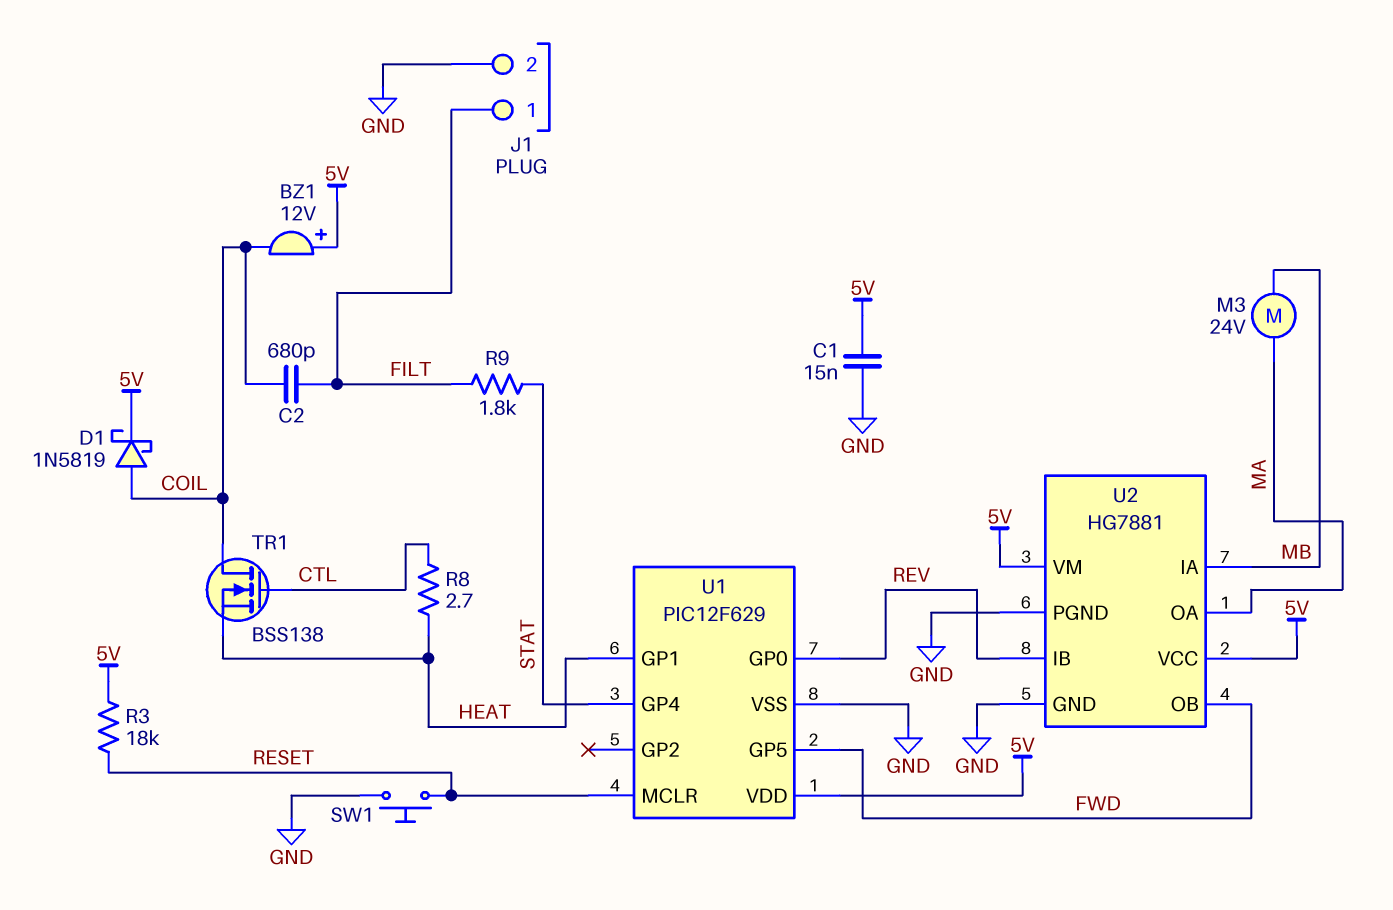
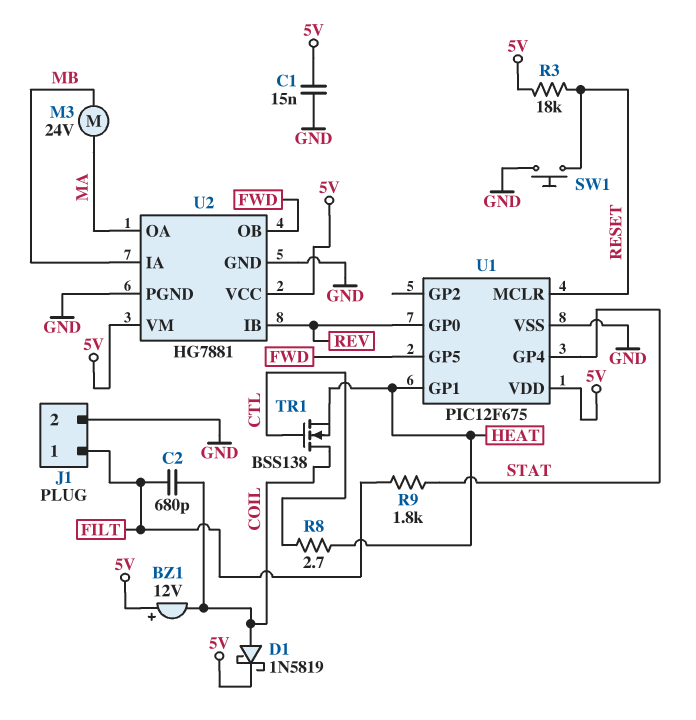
U1: PIC12F629 -> PIC12F675

